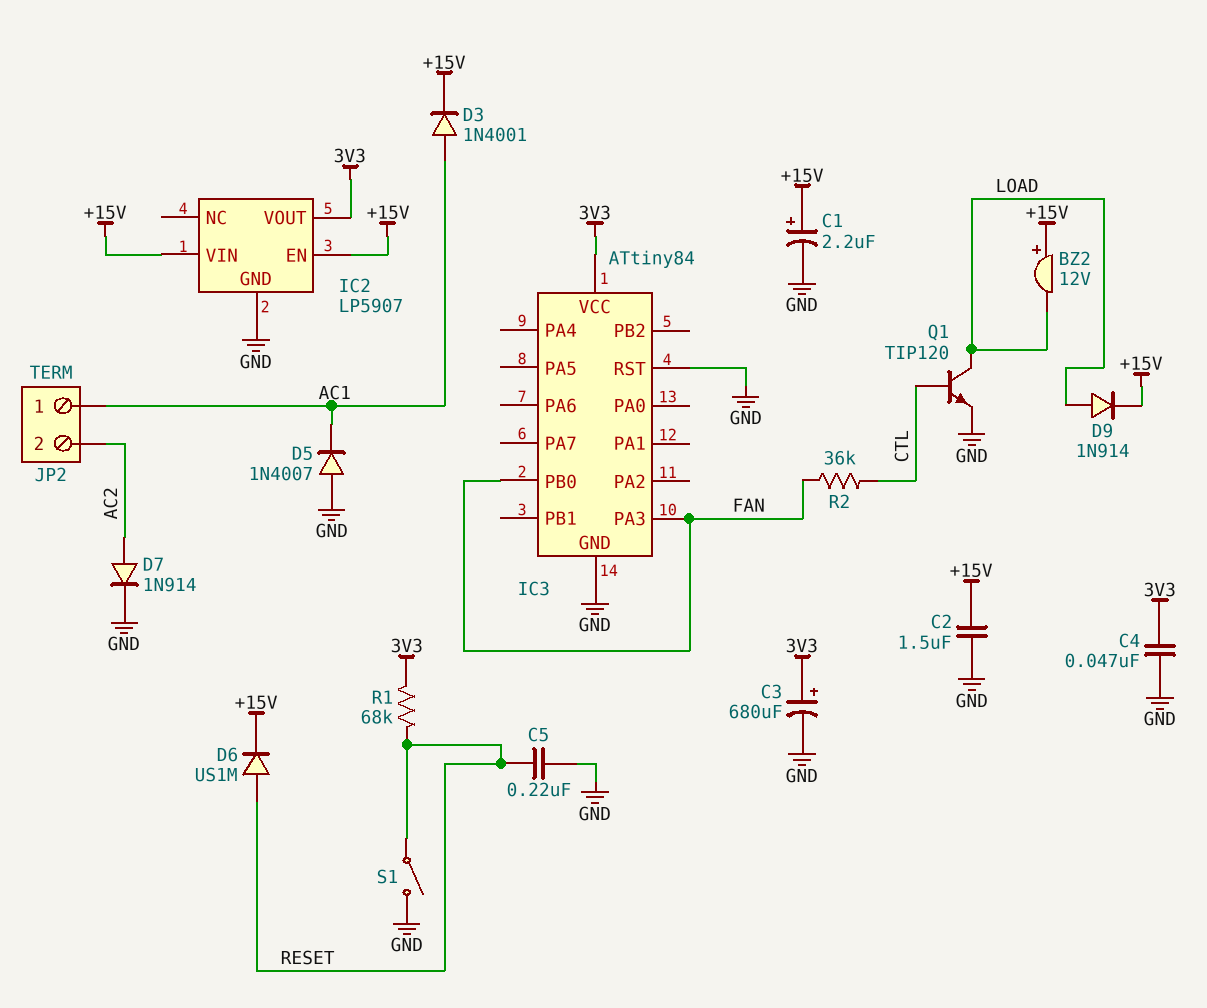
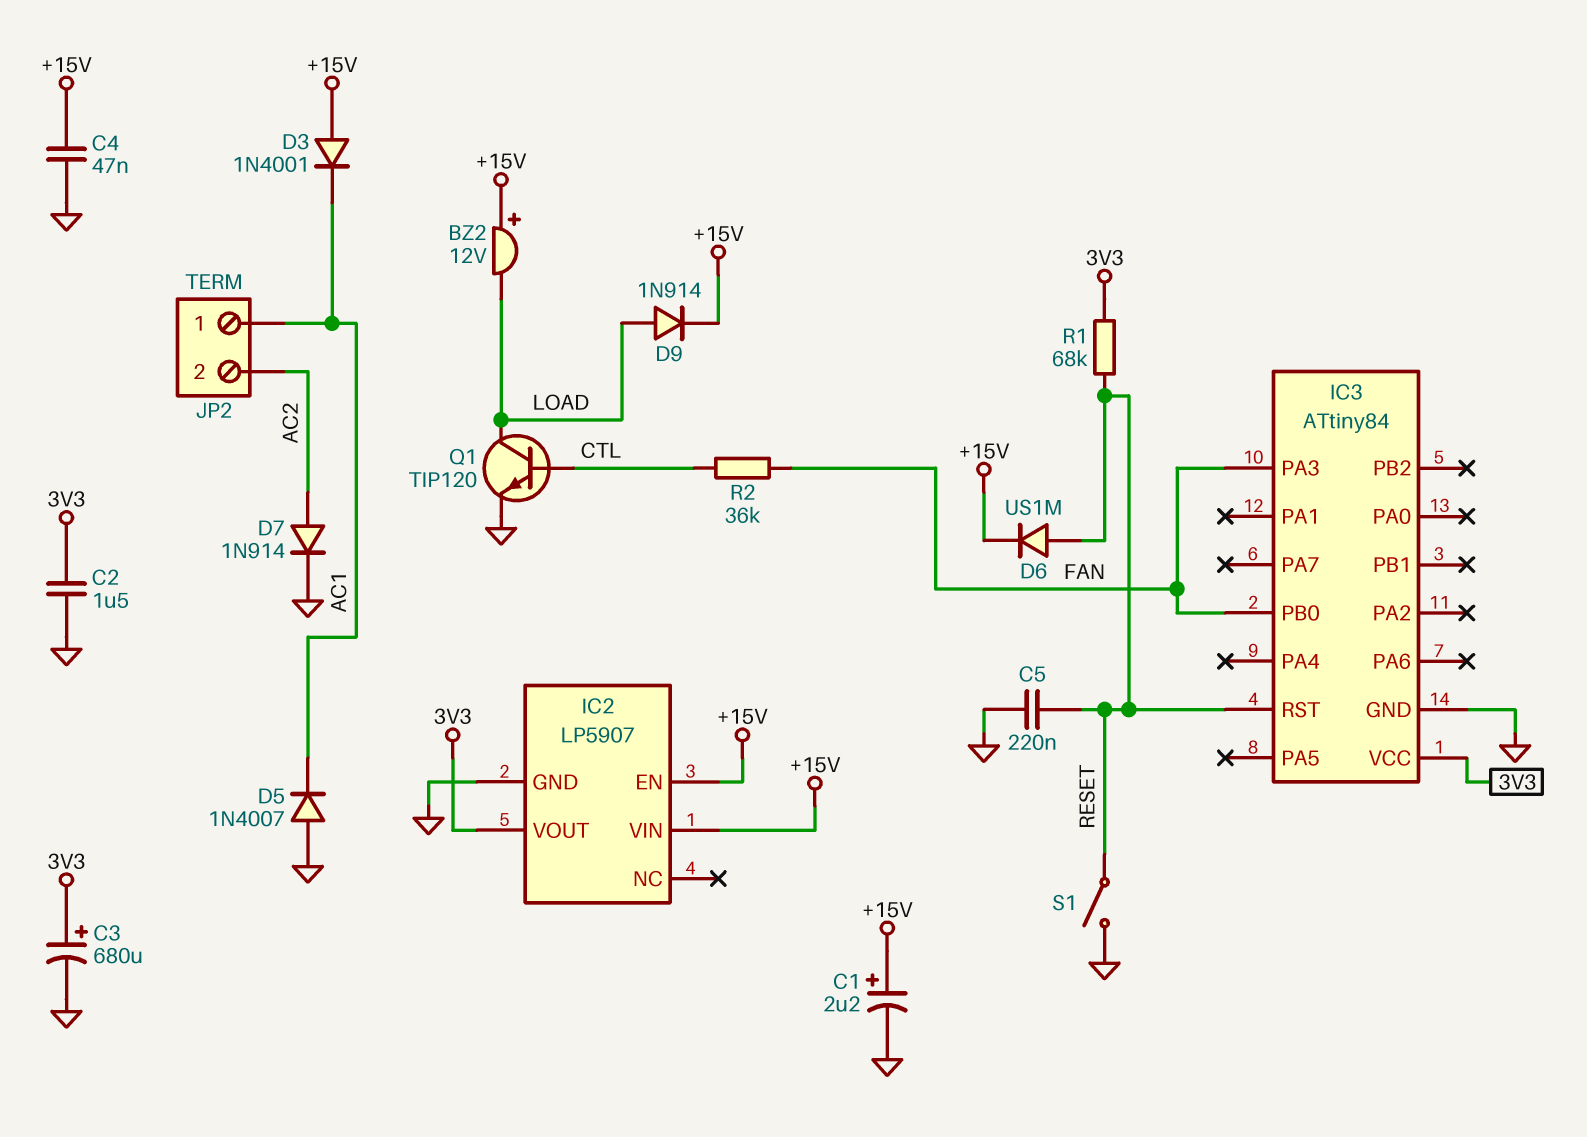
C2: 1.5uF (+15V, GND) -> 1.5uF (3V3, GND)
C4: 47nF (3V3, GND) -> 47nF (+15V, GND)
D3: diode 1N4001 (A AC1, K +15V) -> diode 1N4001 (A +15V, K AC1)
IC3 pin RST: GND -> RESET

